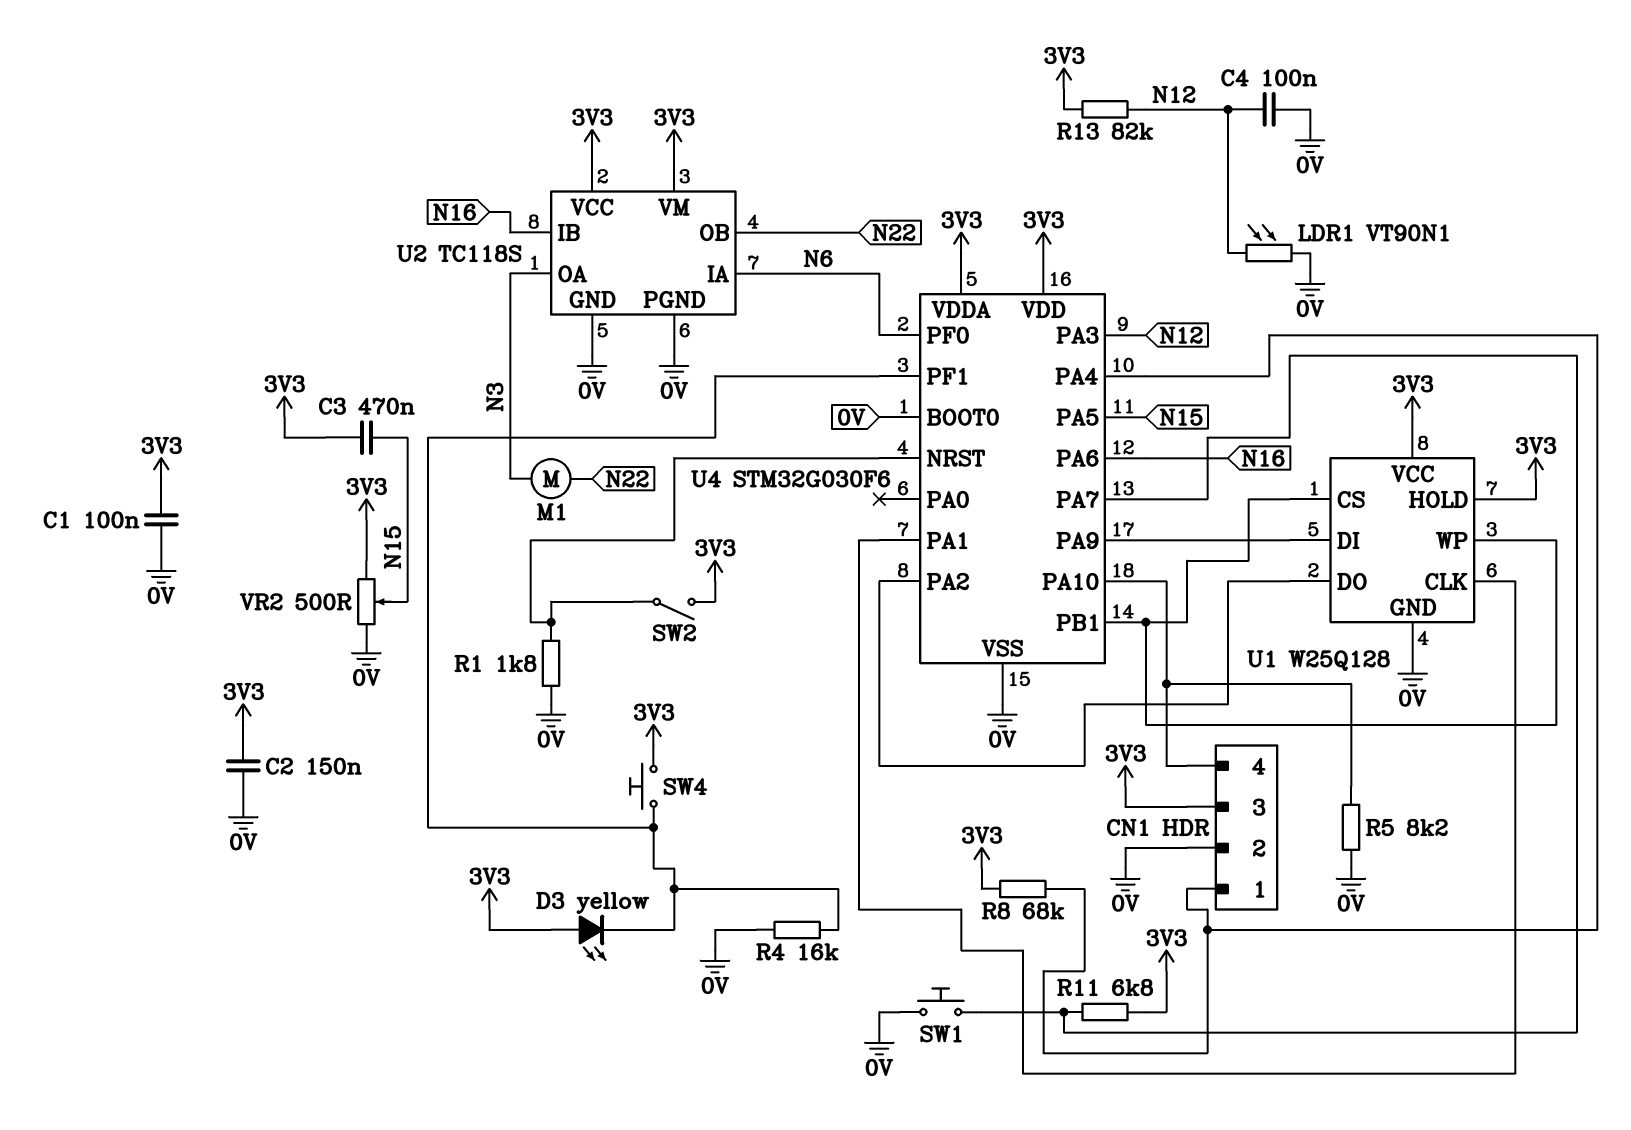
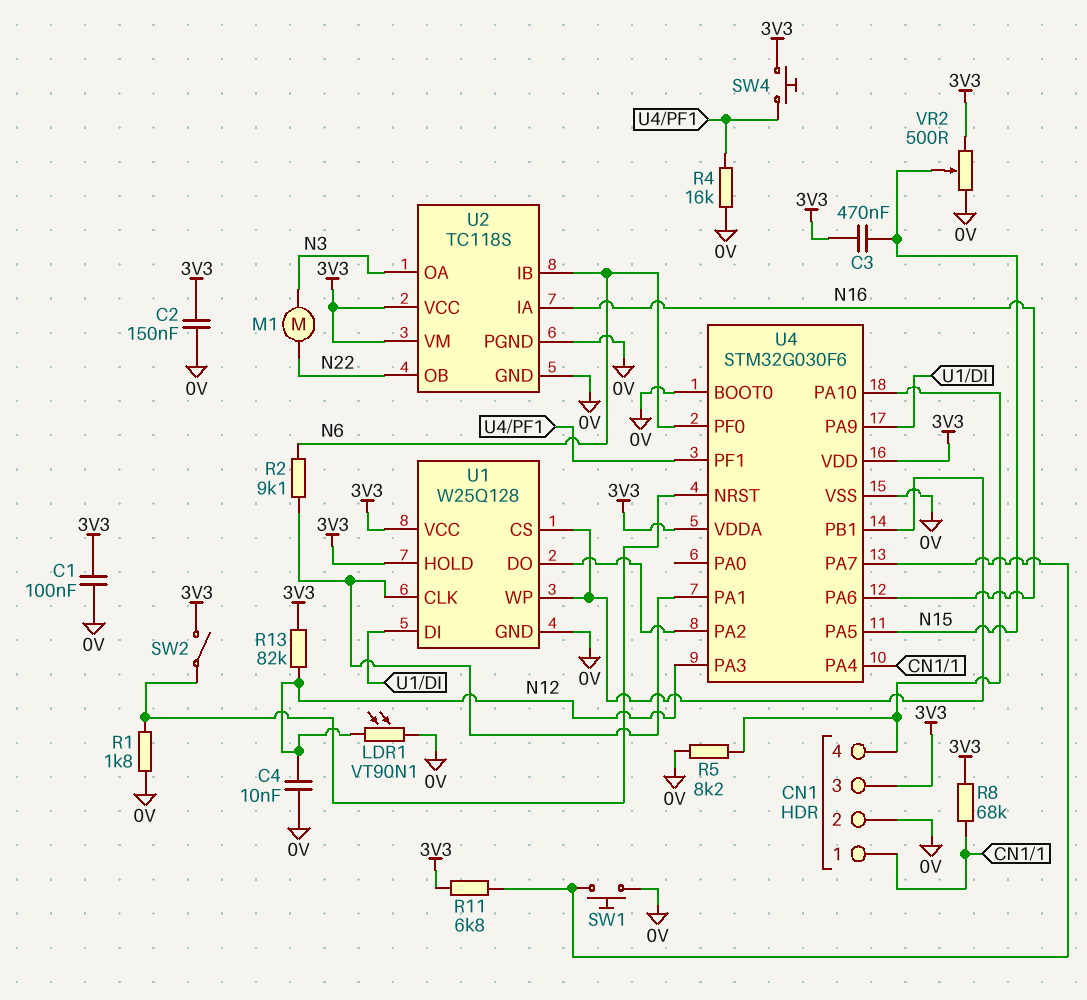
C4: 100nF (0V, N12) -> 10nF (0V, N12)
D3: LED yellow (A 3V3, K U4/PF1) -> none
R2: none -> 9.1k (N6, U1/CLK)
U2 pin IA: N6 -> N16
U2 pin IB: N16 -> N6

